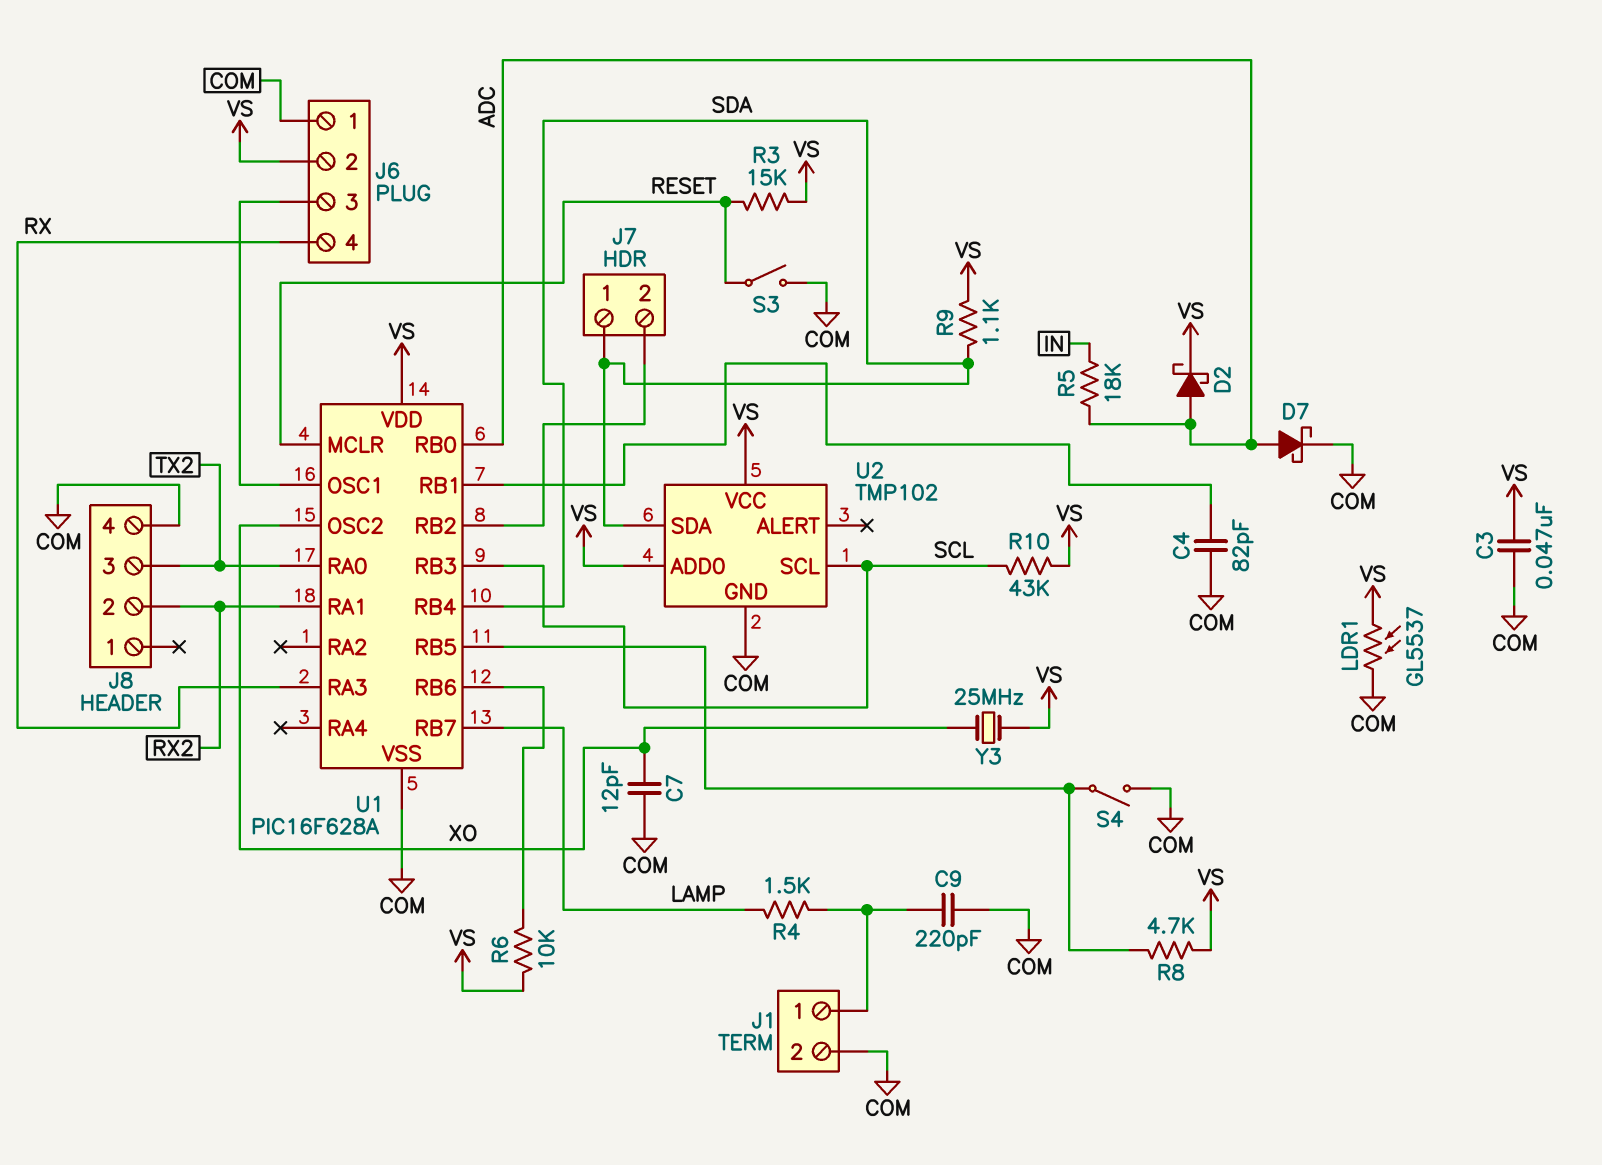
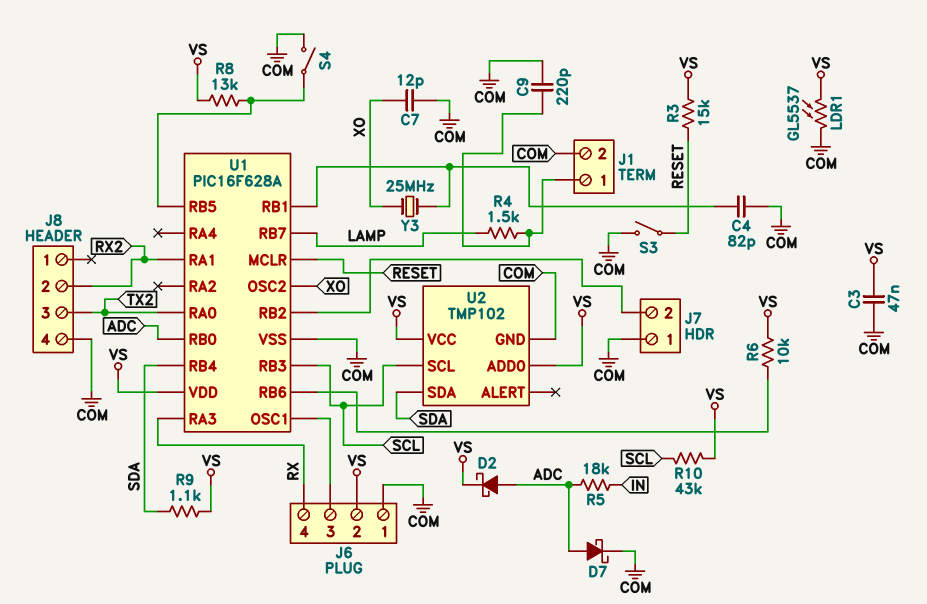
J7 pin 1: SDA -> COM
R8: 4.7k (U1/RB5, VS) -> 13k (U1/RB5, VS)
Y3: 25MHz (VS, XO) -> 25MHz (U1/RB1, XO)

